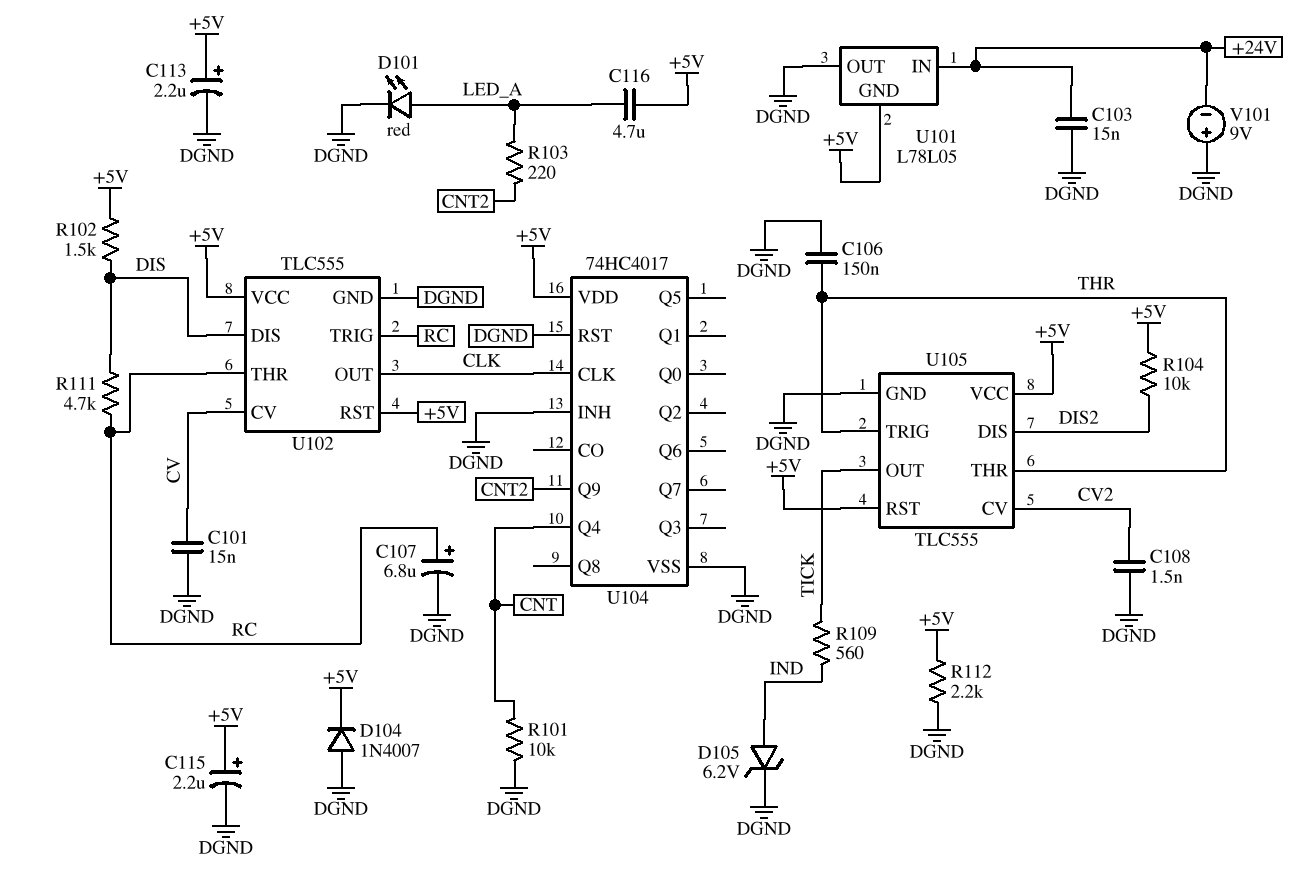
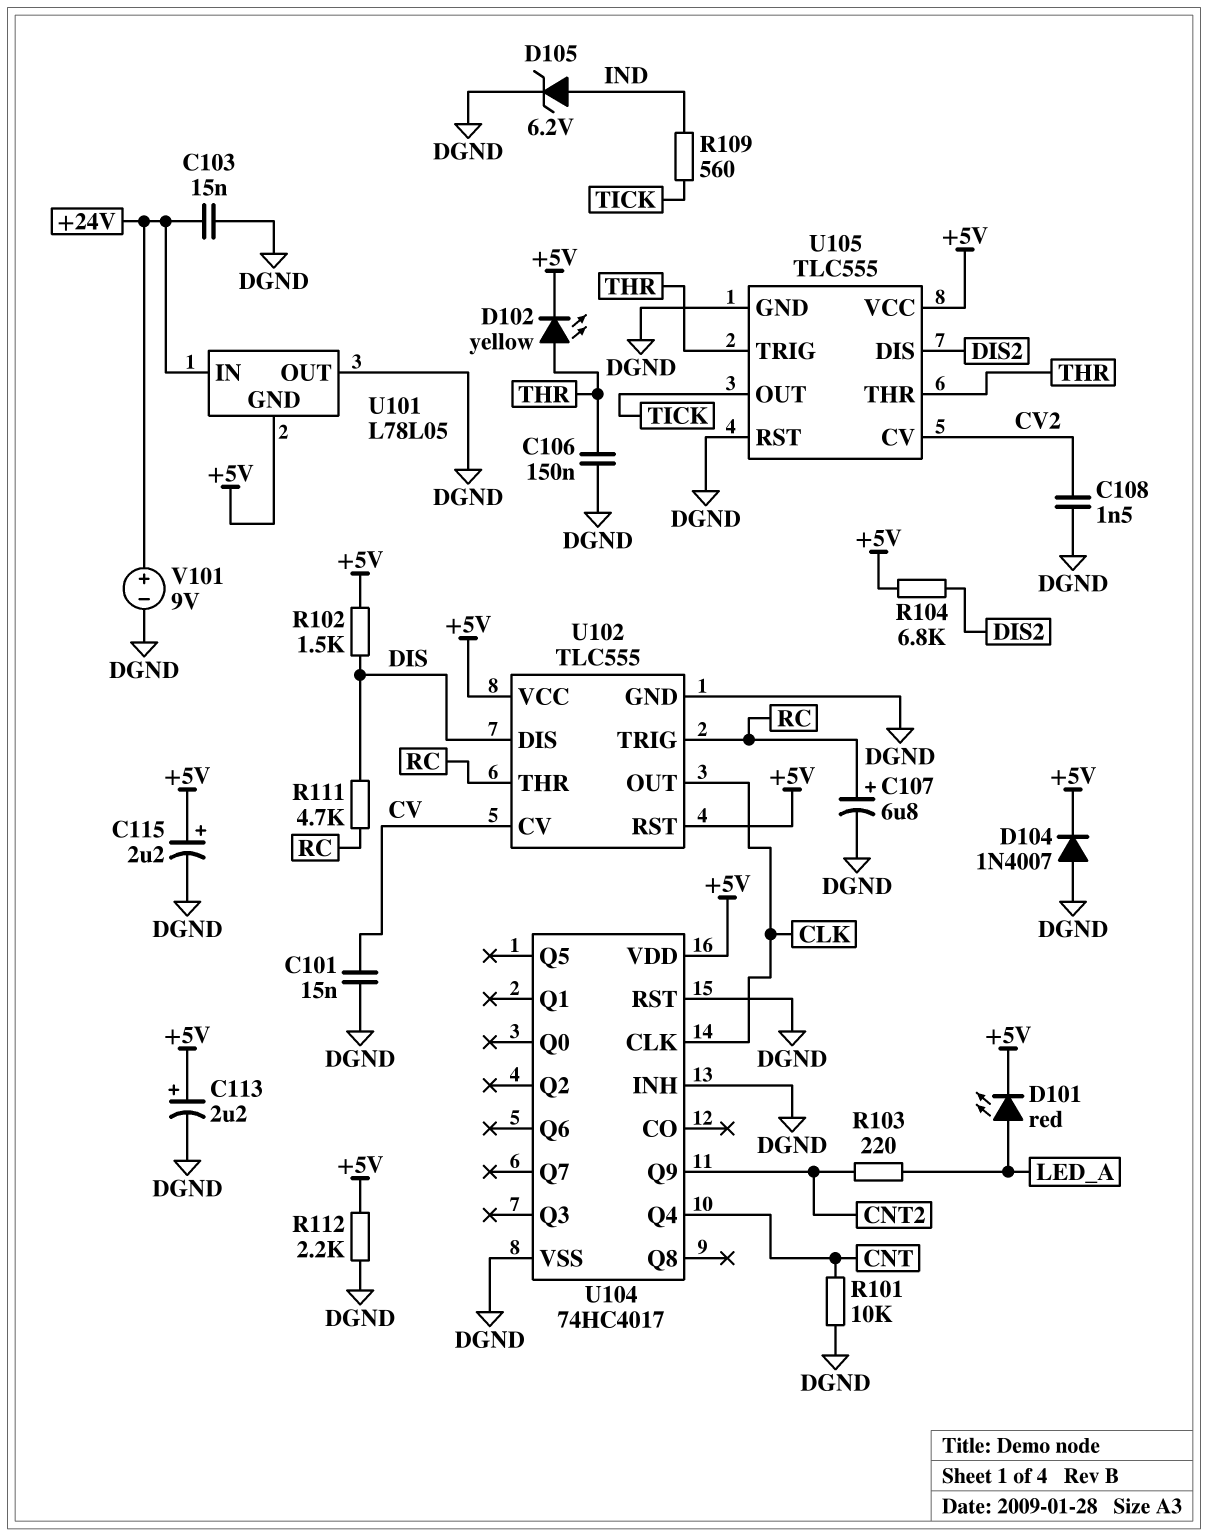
C116: 4.7uF (+5V, LED_A) -> none
D101: LED red (A LED_A, K DGND) -> LED red (A LED_A, K +5V)
D102: none -> LED yellow (A THR, K +5V)
R104: 10k (+5V, DIS2) -> 6.8k (+5V, DIS2)
U105 pin RST: +5V -> DGND
V101: 9V (plus DGND, minus +24V) -> 9V (plus +24V, minus DGND)

